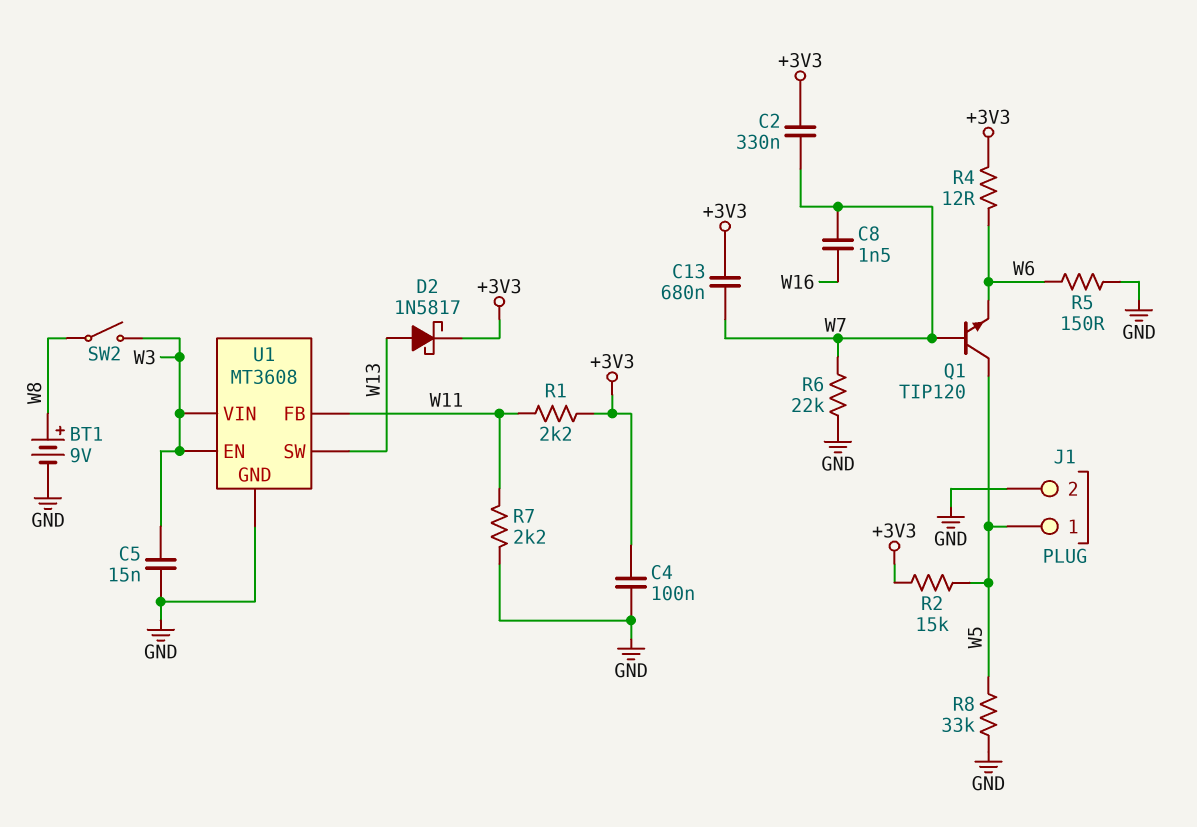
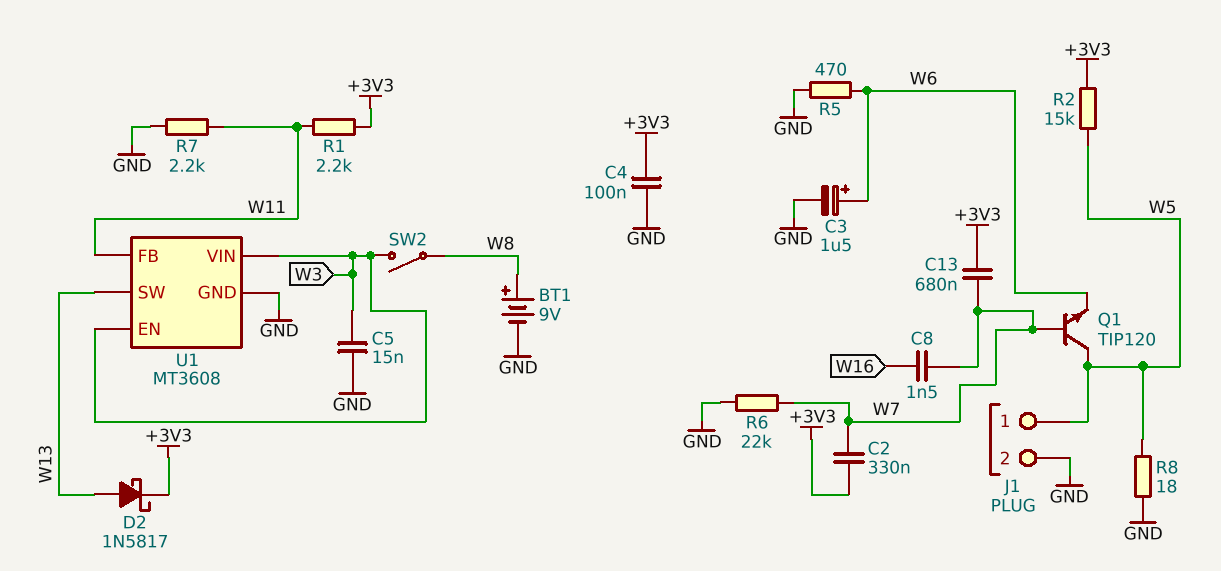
C3: none -> 1.5uF (plus W6, minus GND)
R4: 12 (+3V3, W6) -> none
R5: 150 (GND, W6) -> 470 (GND, W6)
R8: 33k (GND, W5) -> 18 (GND, W5)

